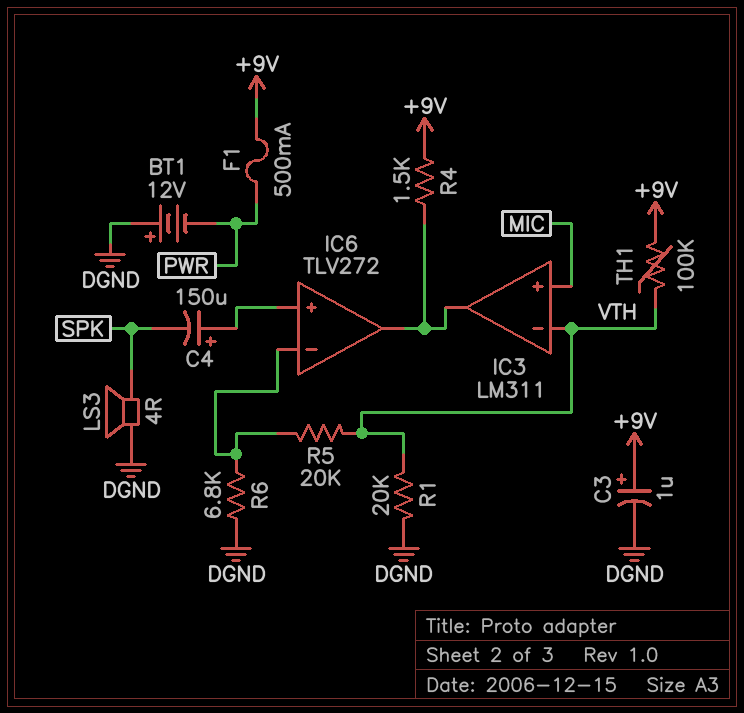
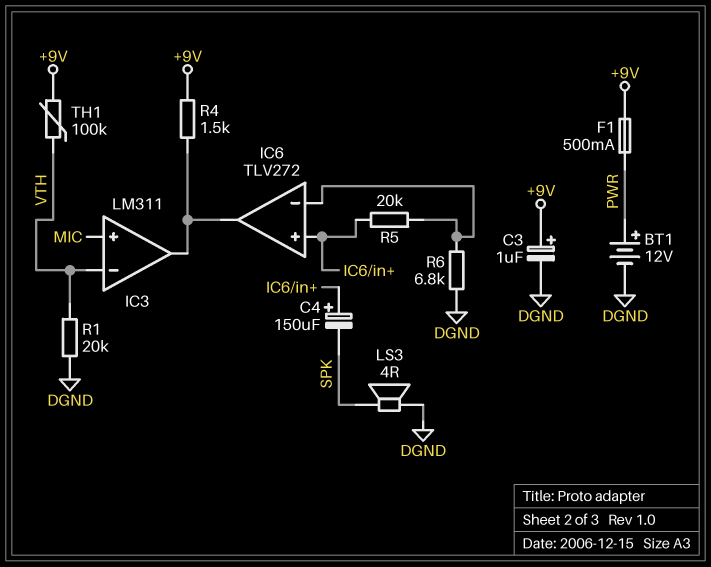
BT1: 12V (plus DGND, minus PWR) -> 12V (plus PWR, minus DGND)
R5: 20k (IC6/in-, VTH) -> 20k (IC6/in+, IC6/in-)

